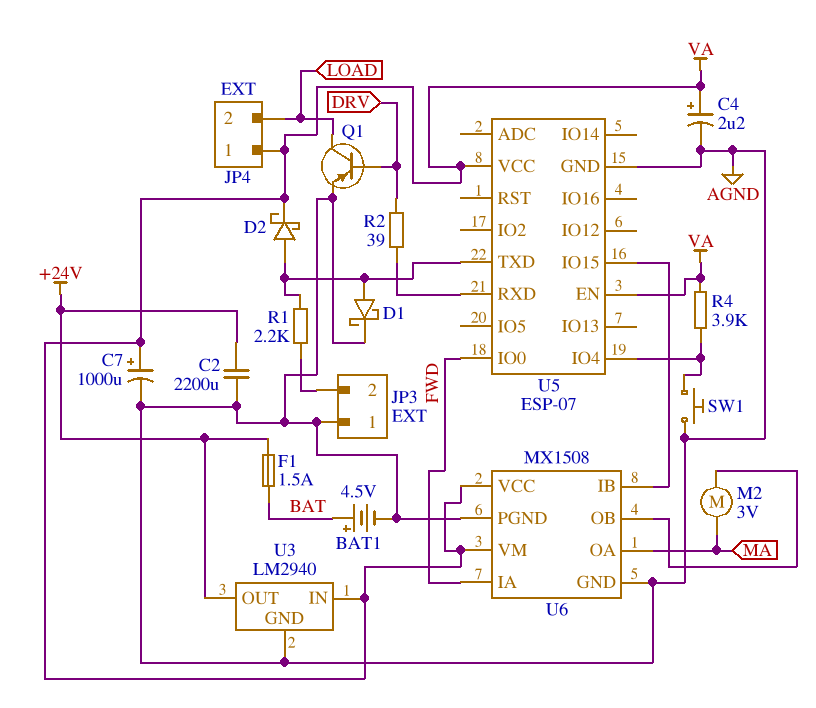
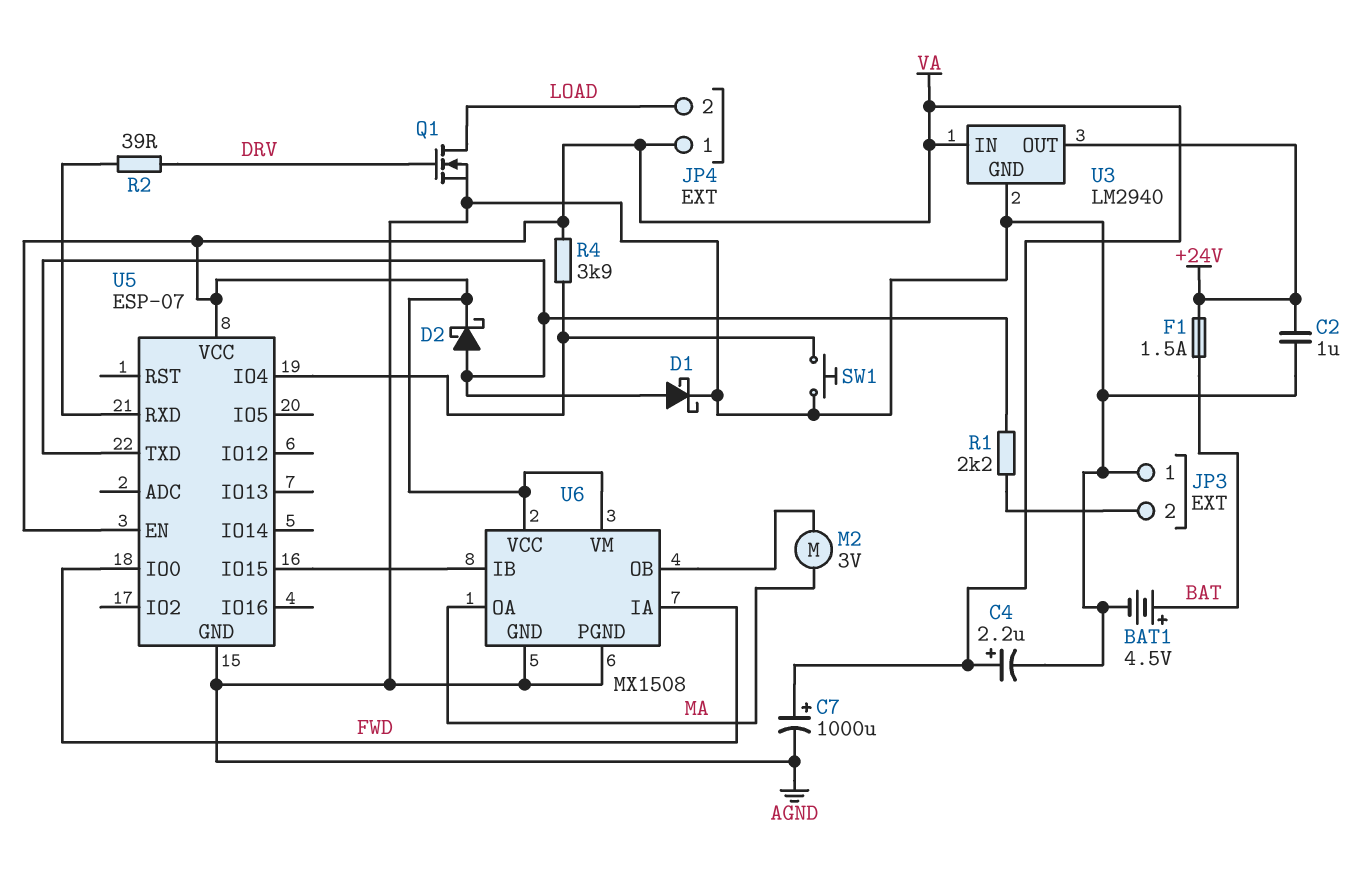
C2: 2200uF (+24V, AGND) -> 1uF (+24V, AGND)
Q1: PNP (B DRV, C LOAD, E AGND) -> NMOS (G DRV, D LOAD, S AGND)

